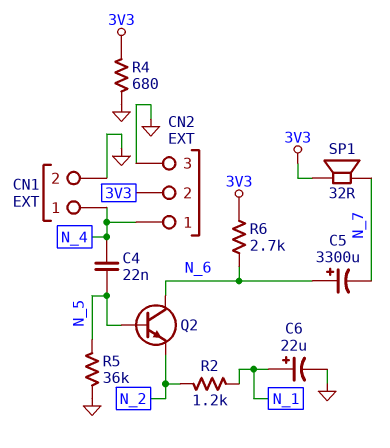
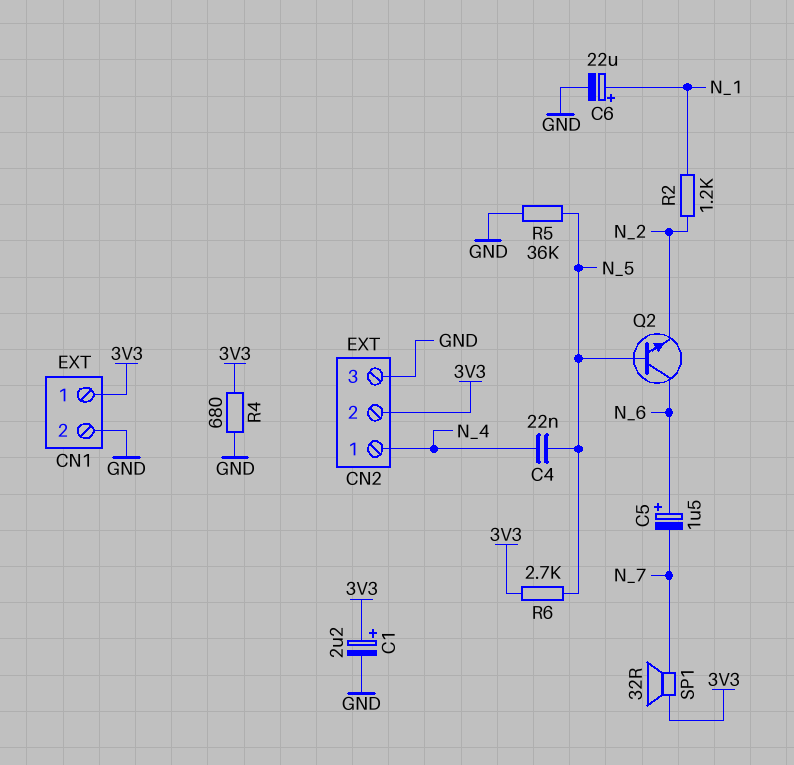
C1: none -> 2.2uF (plus 3V3, minus GND)
C5: 3300uF (plus N_6, minus N_7) -> 1.5uF (plus N_6, minus N_7)
CN1 pin 1: N_4 -> 3V3
R6: 2.7k (3V3, N_6) -> 2.7k (3V3, N_5)

